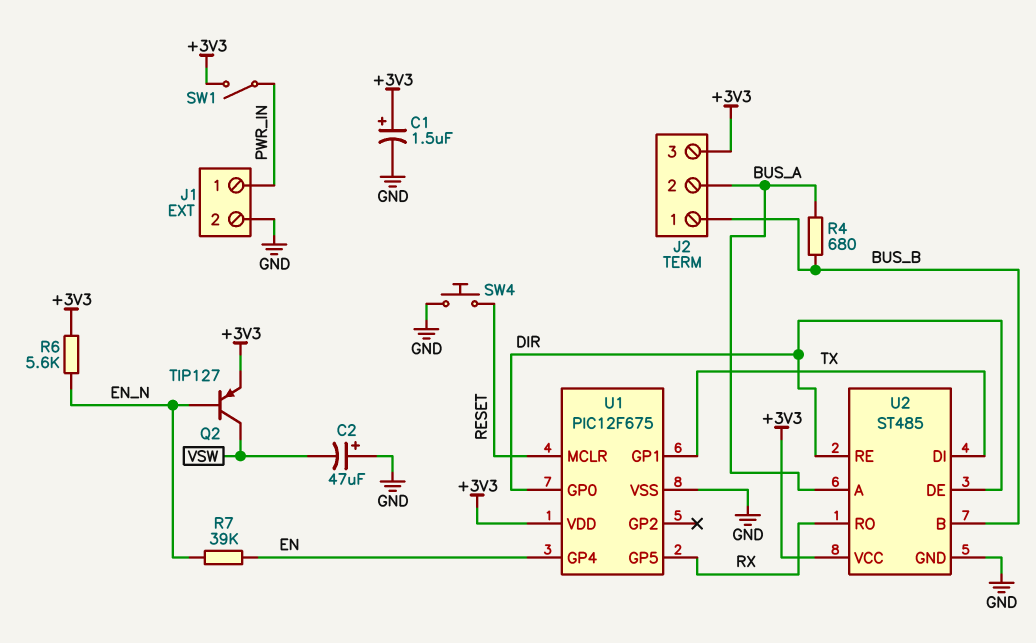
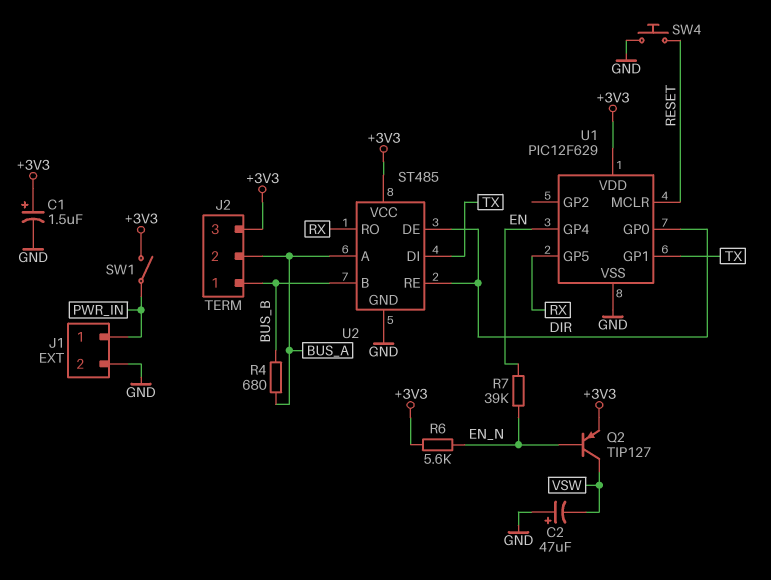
U1: PIC12F675 -> PIC12F629

